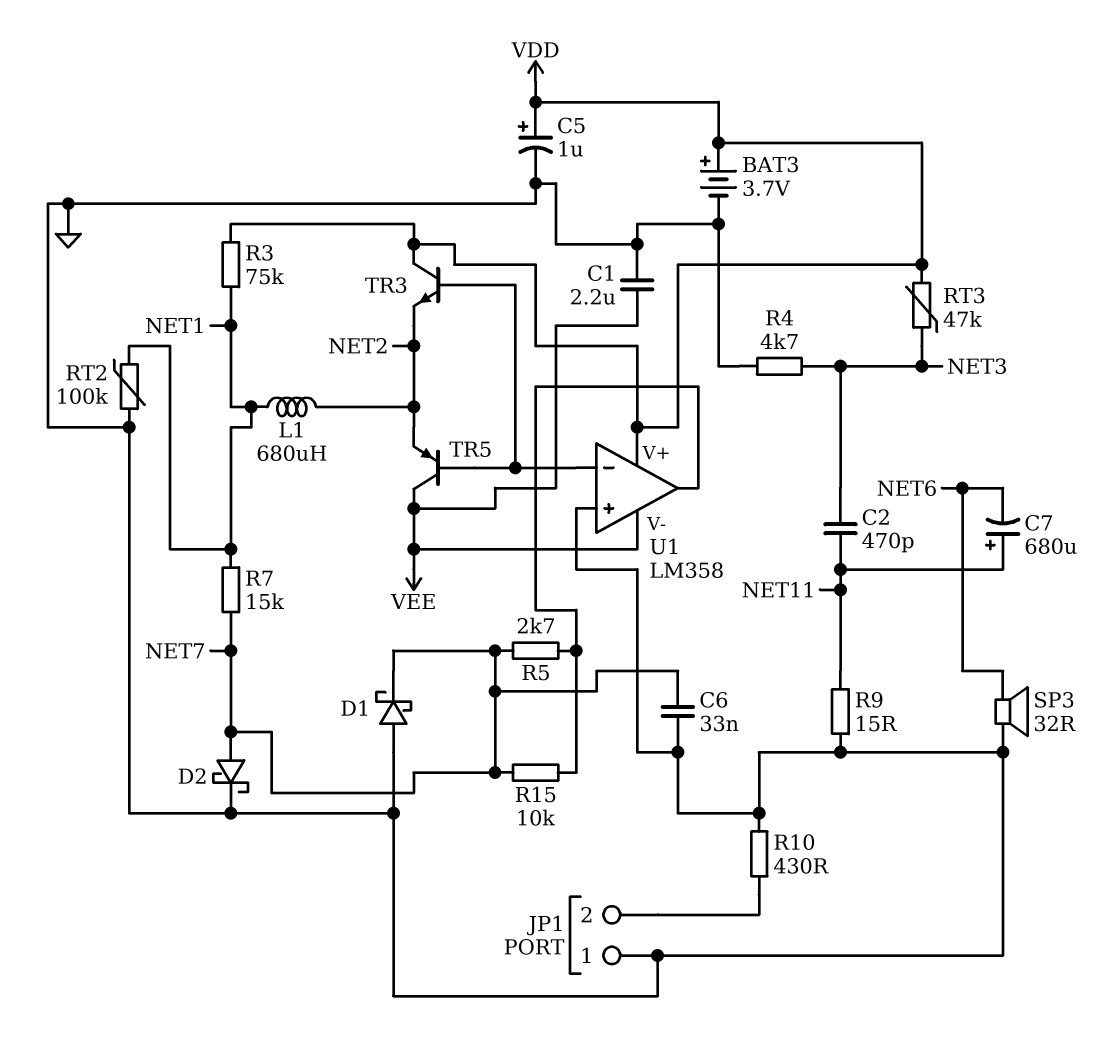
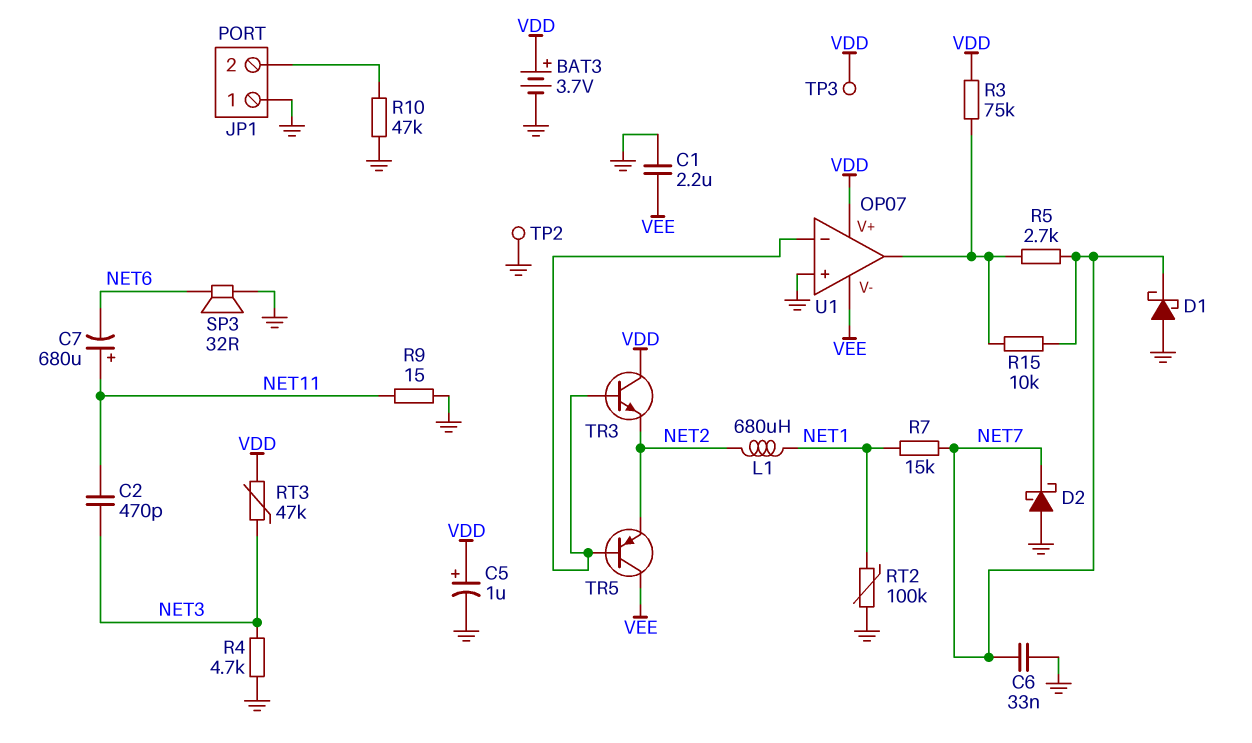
D2: schottky (A NET7, K GND) -> schottky (A GND, K NET7)
R3: 75k (NET1, VDD) -> 75k (U1/out, VDD)
R10: 430 (GND, JP1/2) -> 47k (GND, JP1/2)
TP2: none -> test point (GND)
TP3: none -> test point (VDD)
U1: LM358 -> OP07

